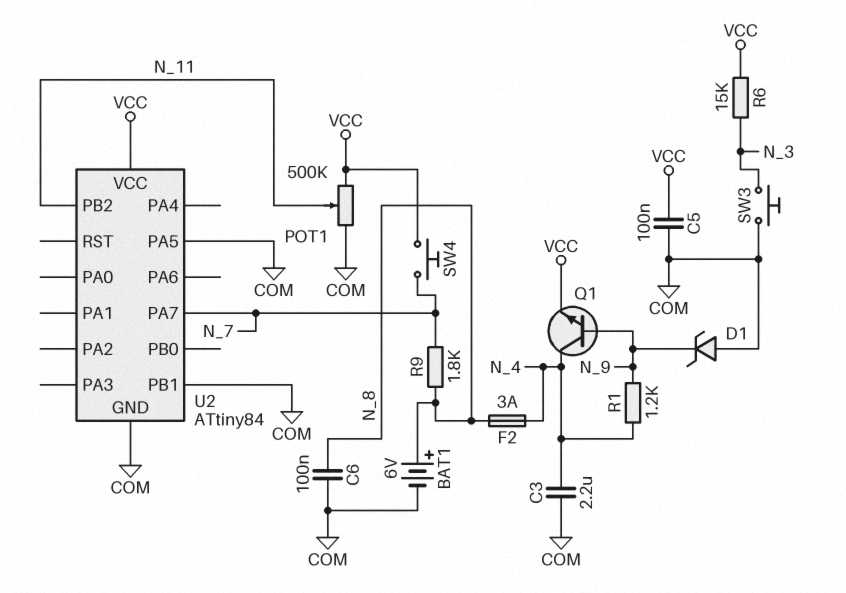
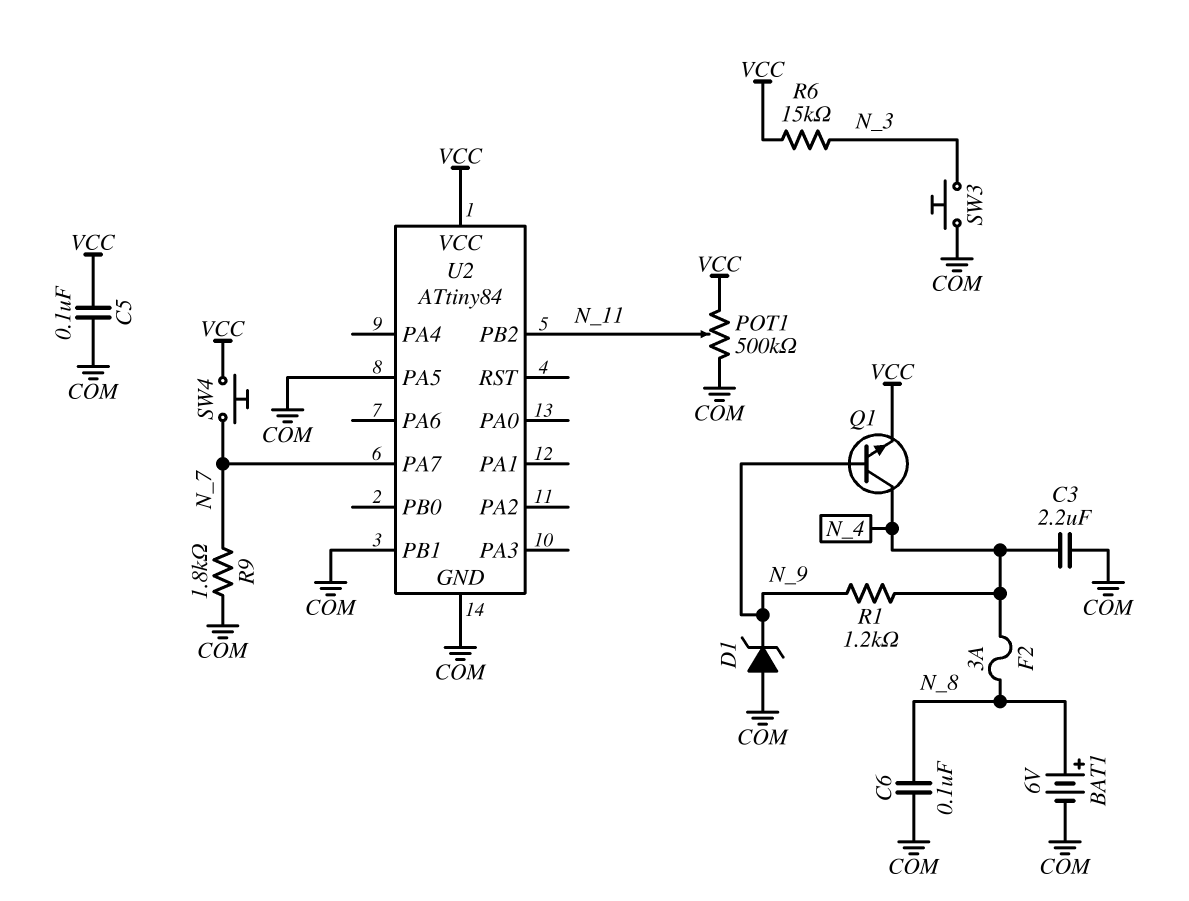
R9: 1.8k (N_7, N_8) -> 1.8k (COM, N_7)

